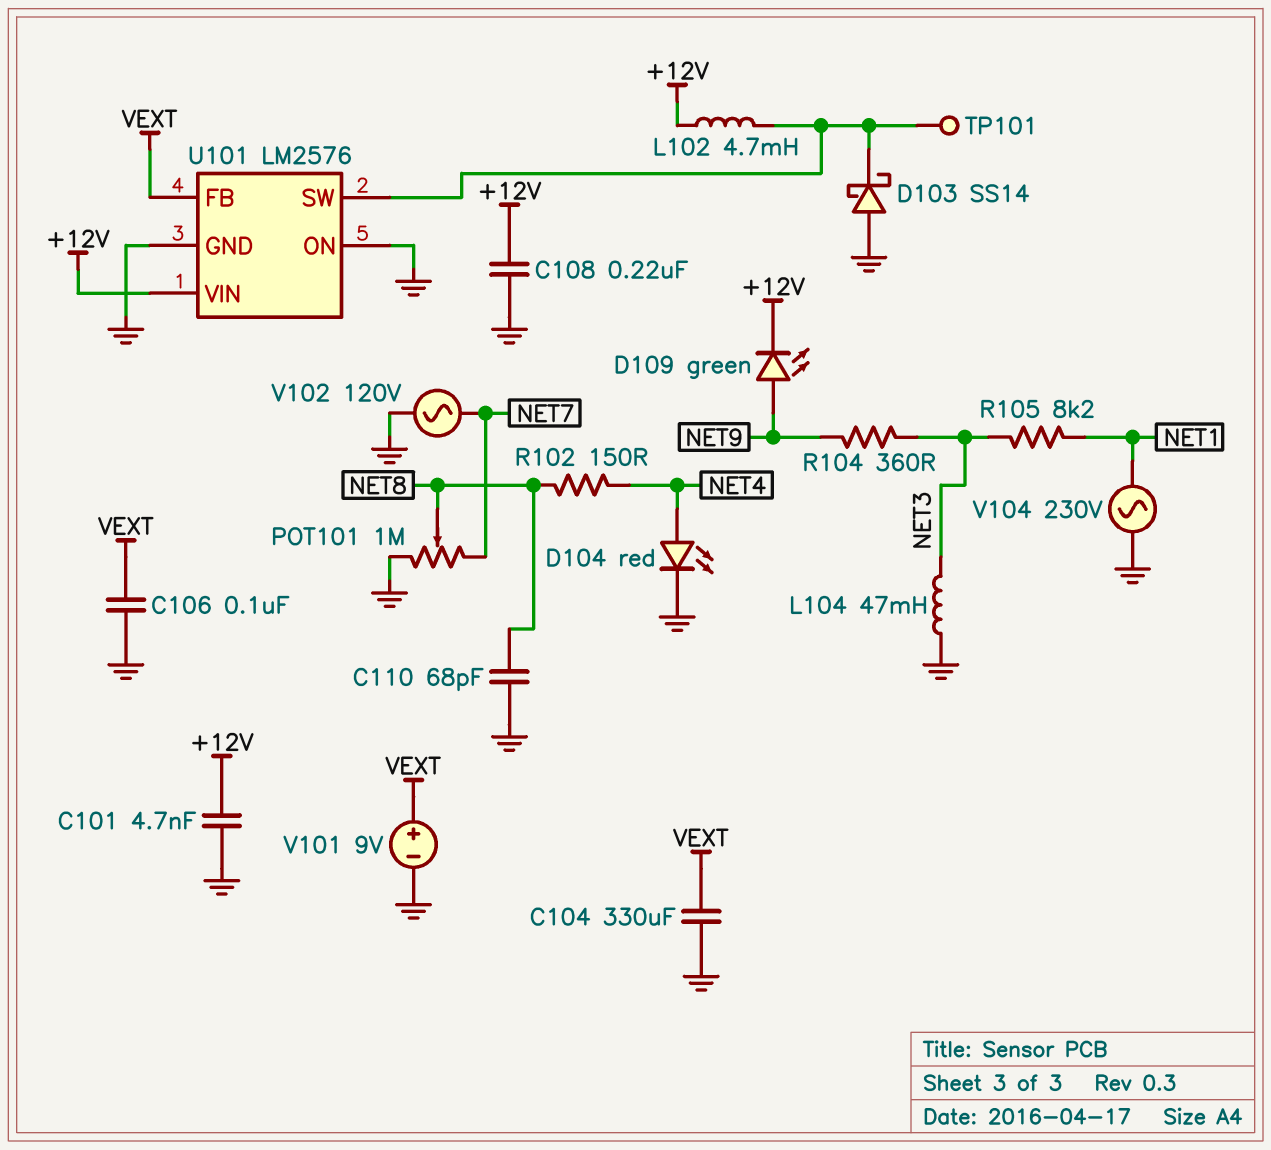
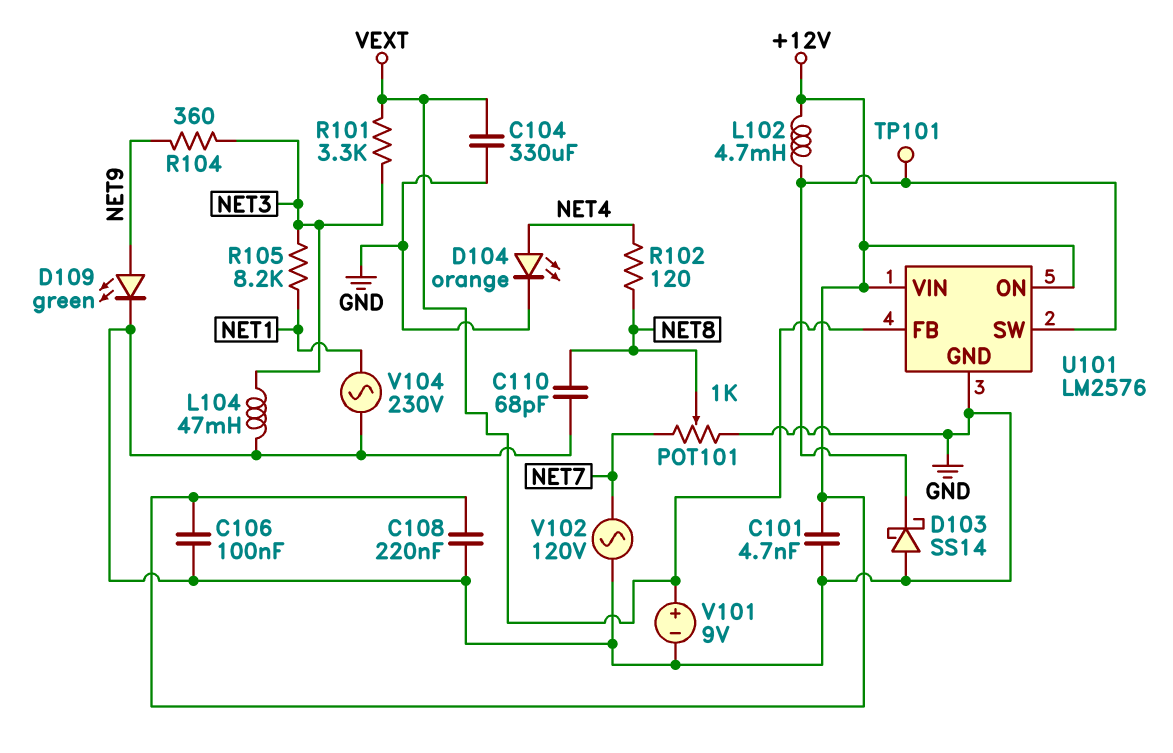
C106: 100nF (GND, VEXT) -> 100nF (+12V, GND)
D104: LED red (A NET4, K GND) -> LED orange (A NET4, K GND)
D109: LED green (A NET9, K +12V) -> LED green (A NET9, K GND)
POT101: 1M (GND, NET7, wiper NET8) -> 1k (GND, NET7, wiper NET8)
R101: none -> 3.3k (NET3, VEXT)
R102: 150 (NET4, NET8) -> 120 (NET4, NET8)
U101 pin ON: GND -> +12V

